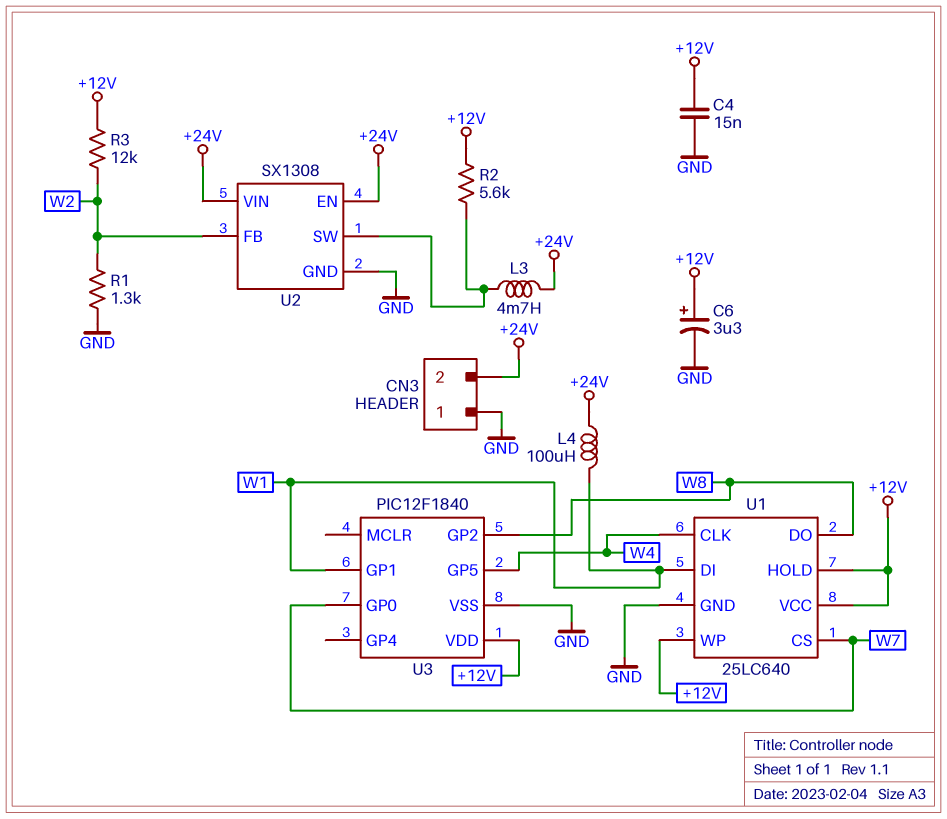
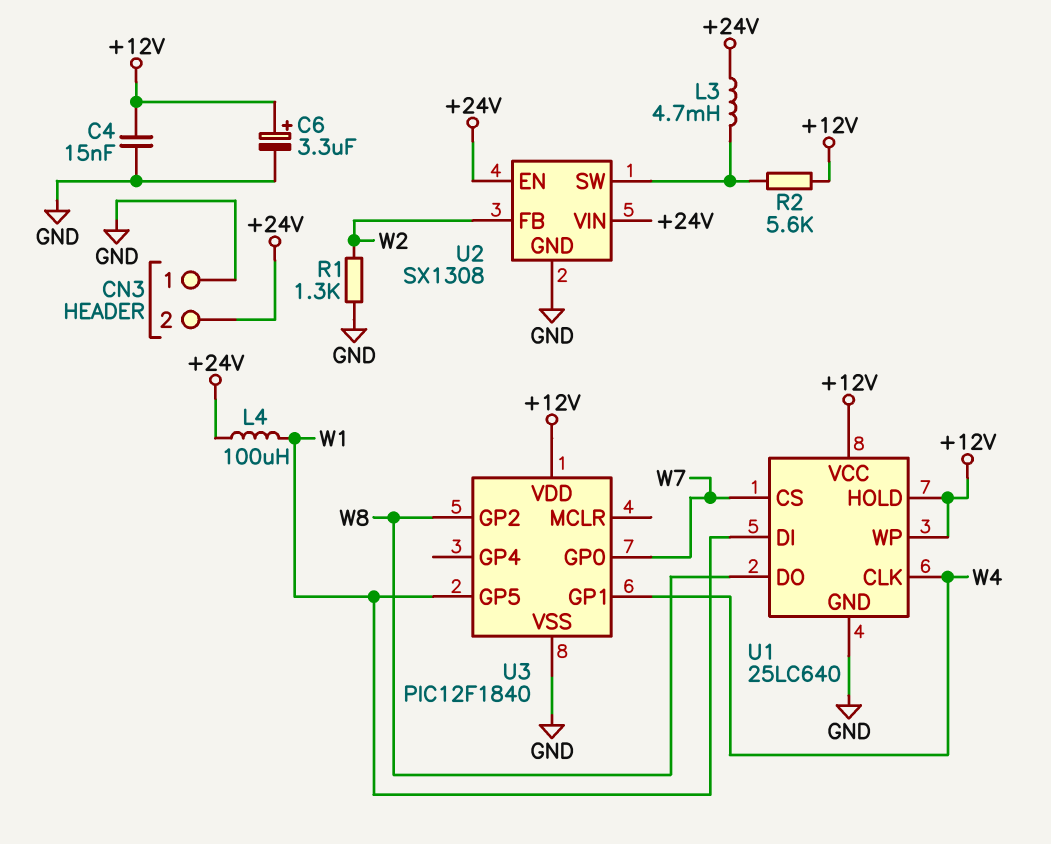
R3: 12k (+12V, W2) -> none
U3 pin GP1: W1 -> W4
U3 pin GP5: W4 -> W1

